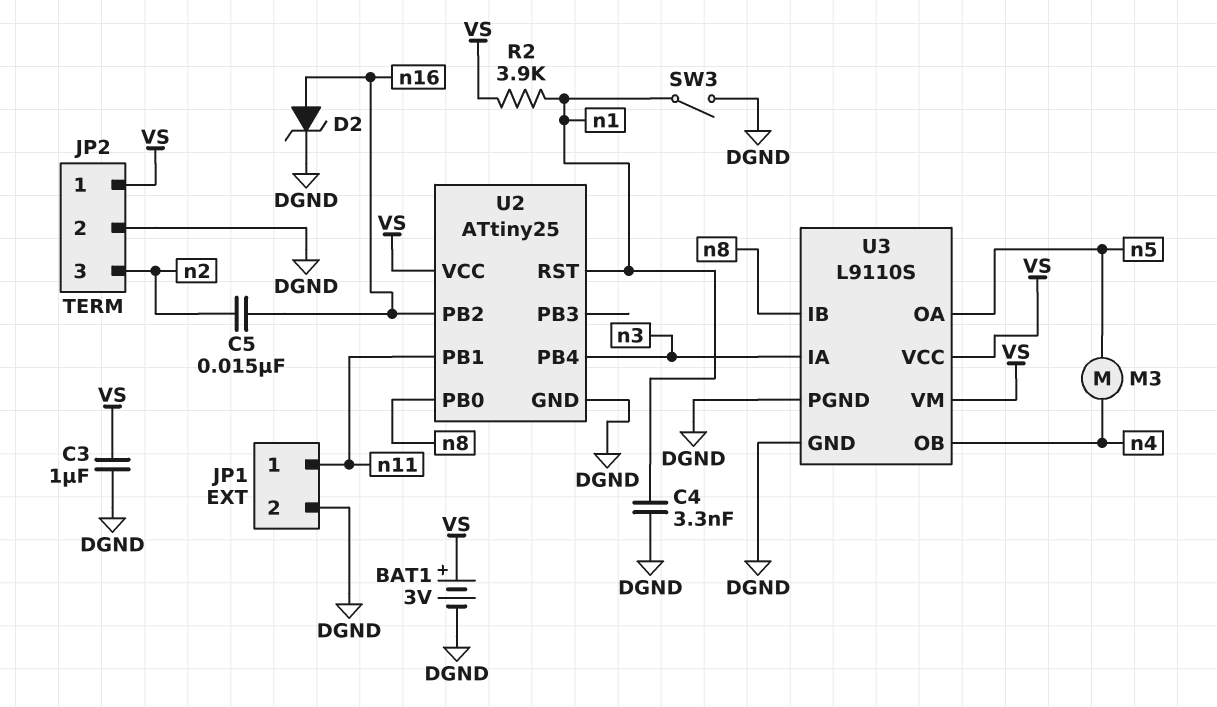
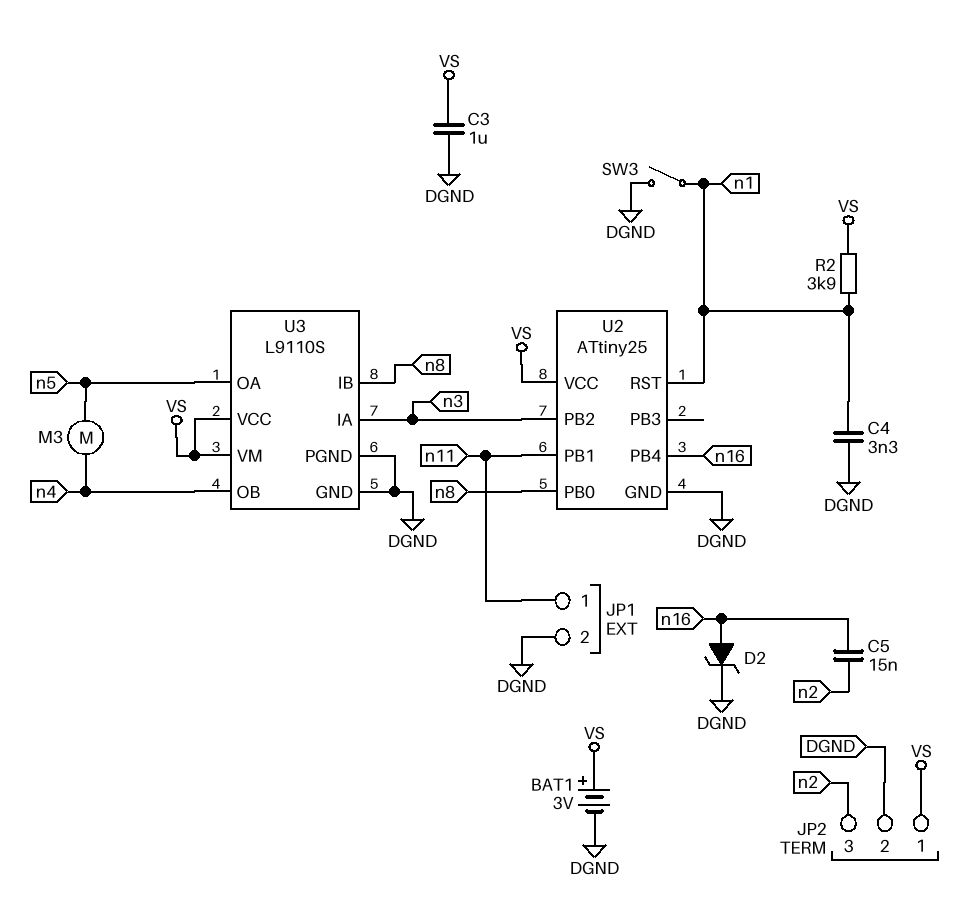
U2 pin PB2: n16 -> n3
U2 pin PB4: n3 -> n16

